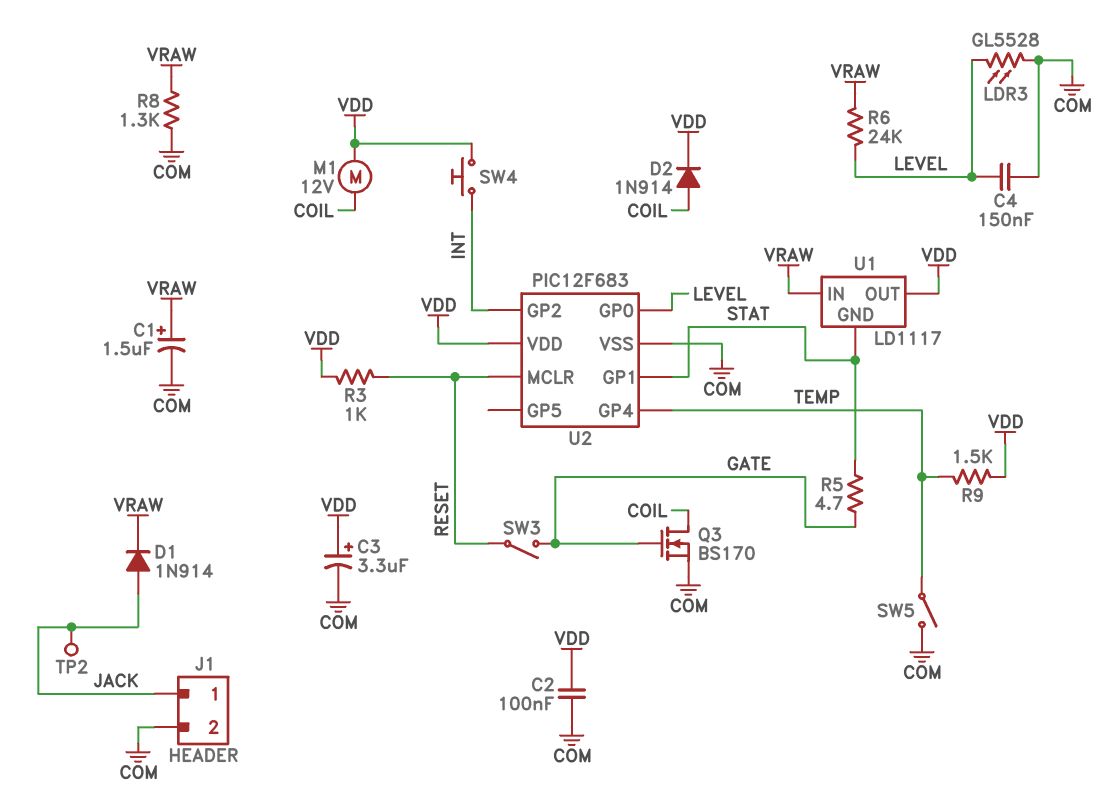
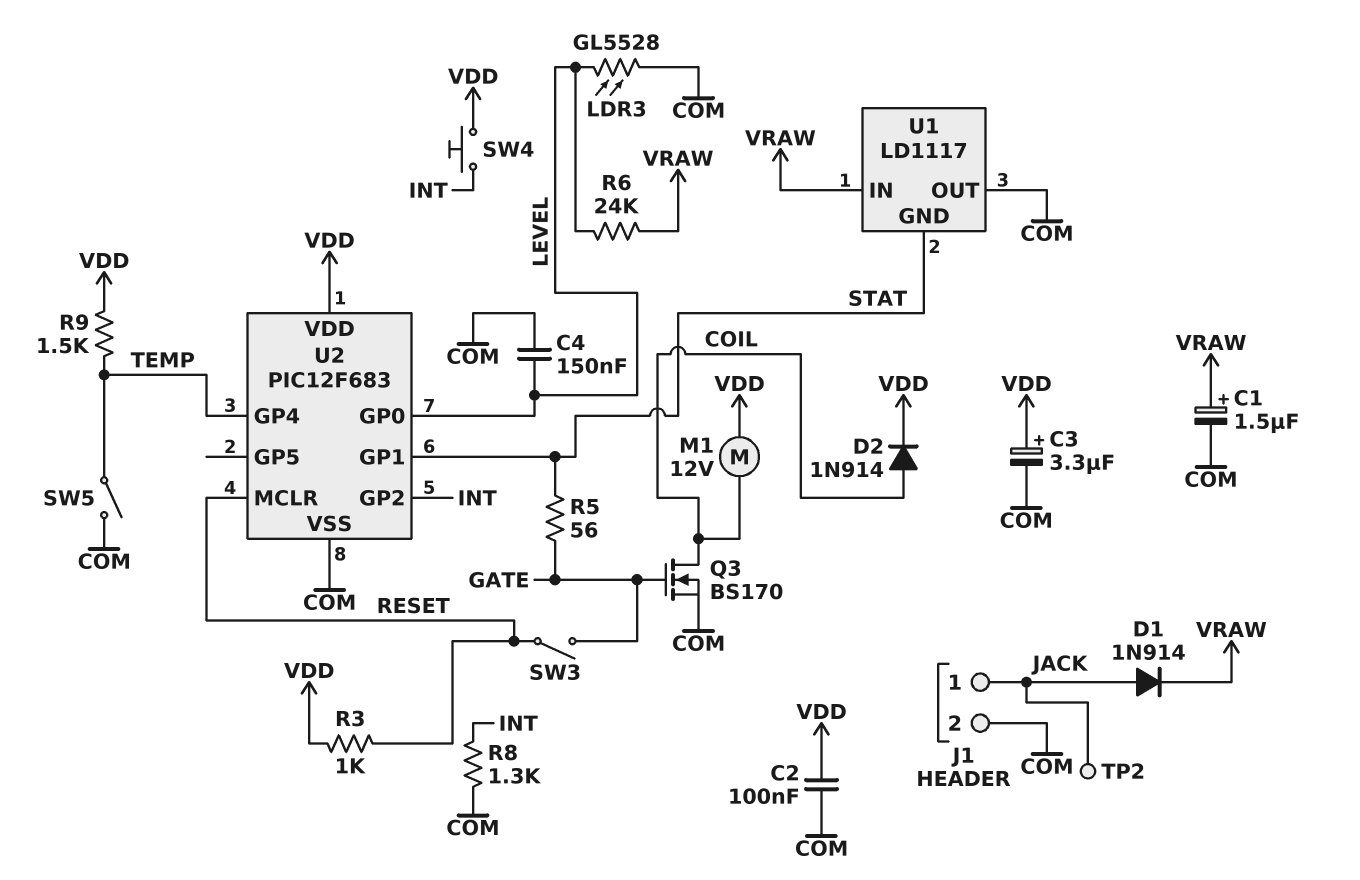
R5: 4.7 (GATE, STAT) -> 56 (GATE, STAT)
R8: 1.3k (COM, VRAW) -> 1.3k (COM, INT)
U1 pin OUT: VDD -> COM

